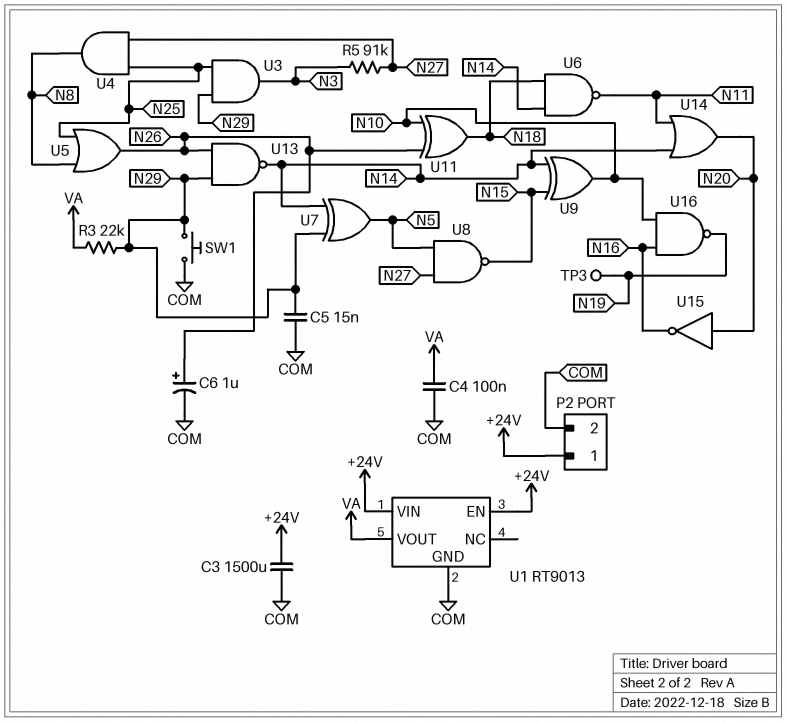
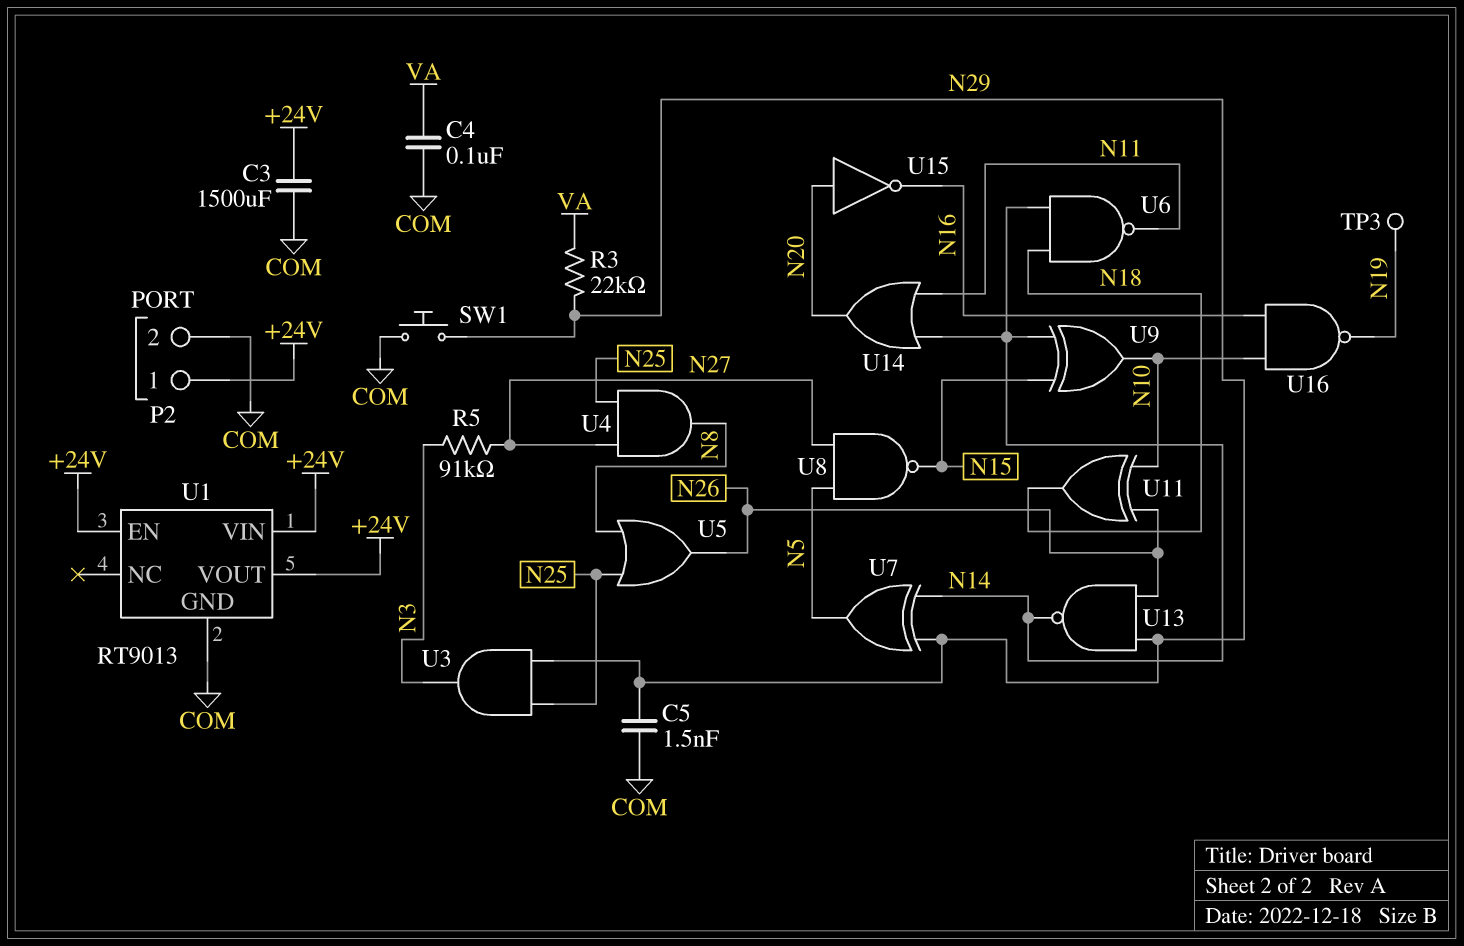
C5: 15nF (COM, N29) -> 1.5nF (COM, N29)
C6: 1uF (plus N26, minus COM) -> none
U1 pin VOUT: VA -> +24V

